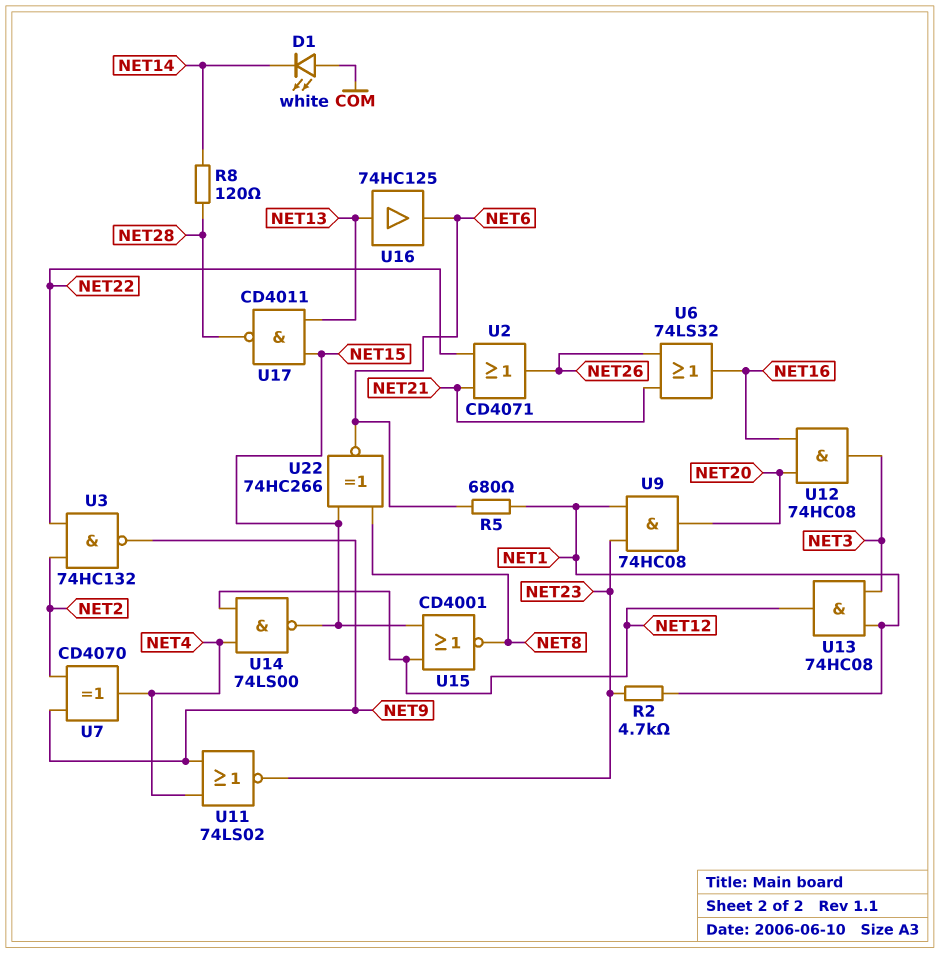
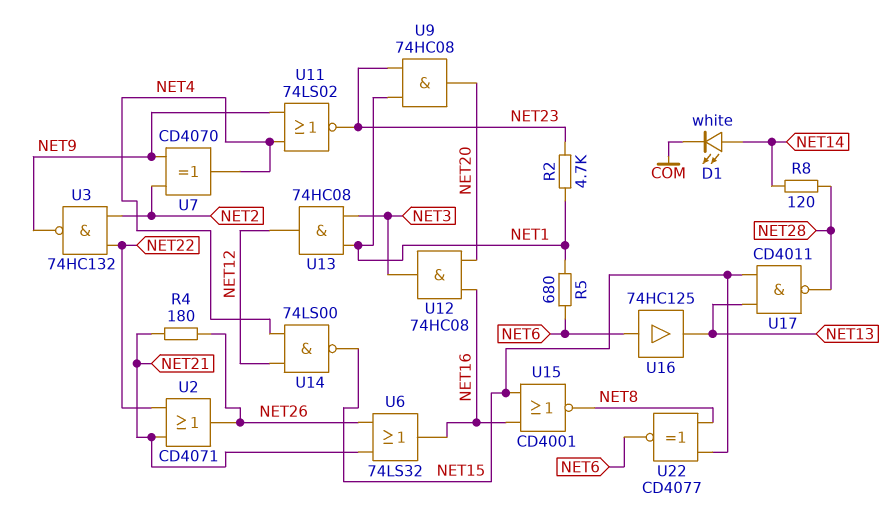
D1: LED white (A COM, K NET14) -> LED white (A NET14, K COM)
R4: none -> 180 (NET21, NET26)
U15: NOR CD4001 (in NET12, in NET15, out NET8) -> NOR CD4001 (in NET15, in NET16, out NET8)
U16: buffer 74HC125 (in NET13, out NET6) -> buffer 74HC125 (in NET6, out NET13)
U22: XNOR 74HC266 (in NET8, in NET15, out NET6) -> XNOR CD4077 (in NET8, in NET15, out NET6)

